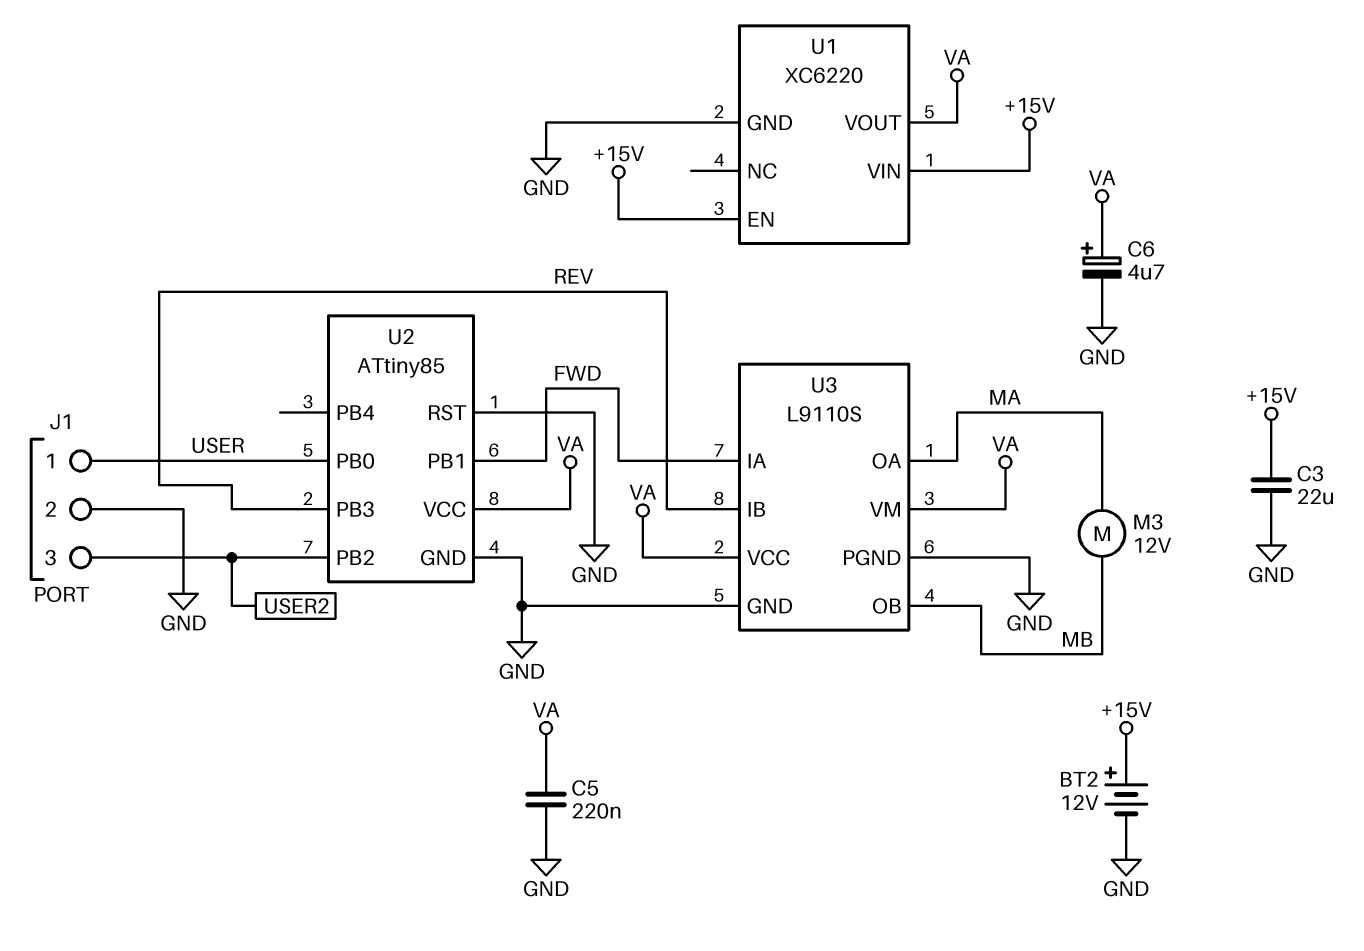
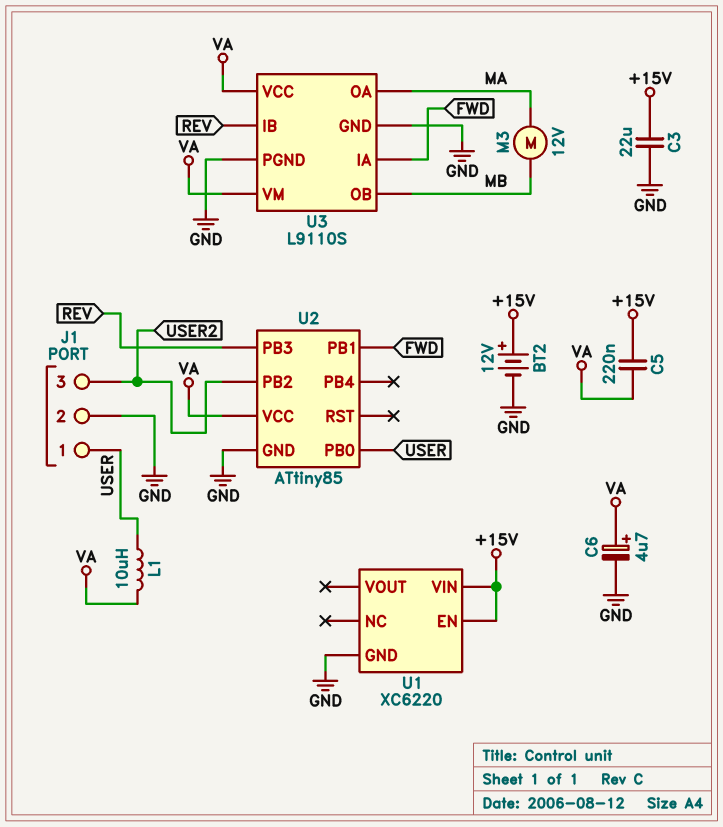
C5: 220nF (GND, VA) -> 220nF (+15V, VA)
L1: none -> 10uH (USER, VA)
U1 pin VOUT: VA -> none
U2 pin RST: GND -> none

